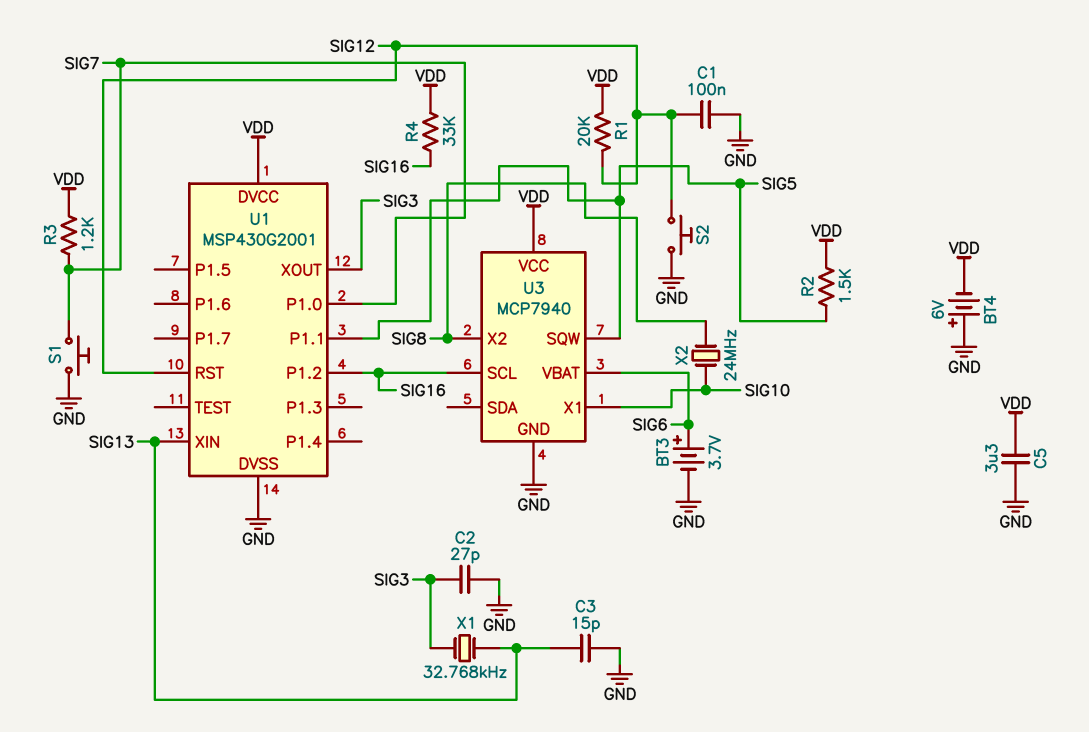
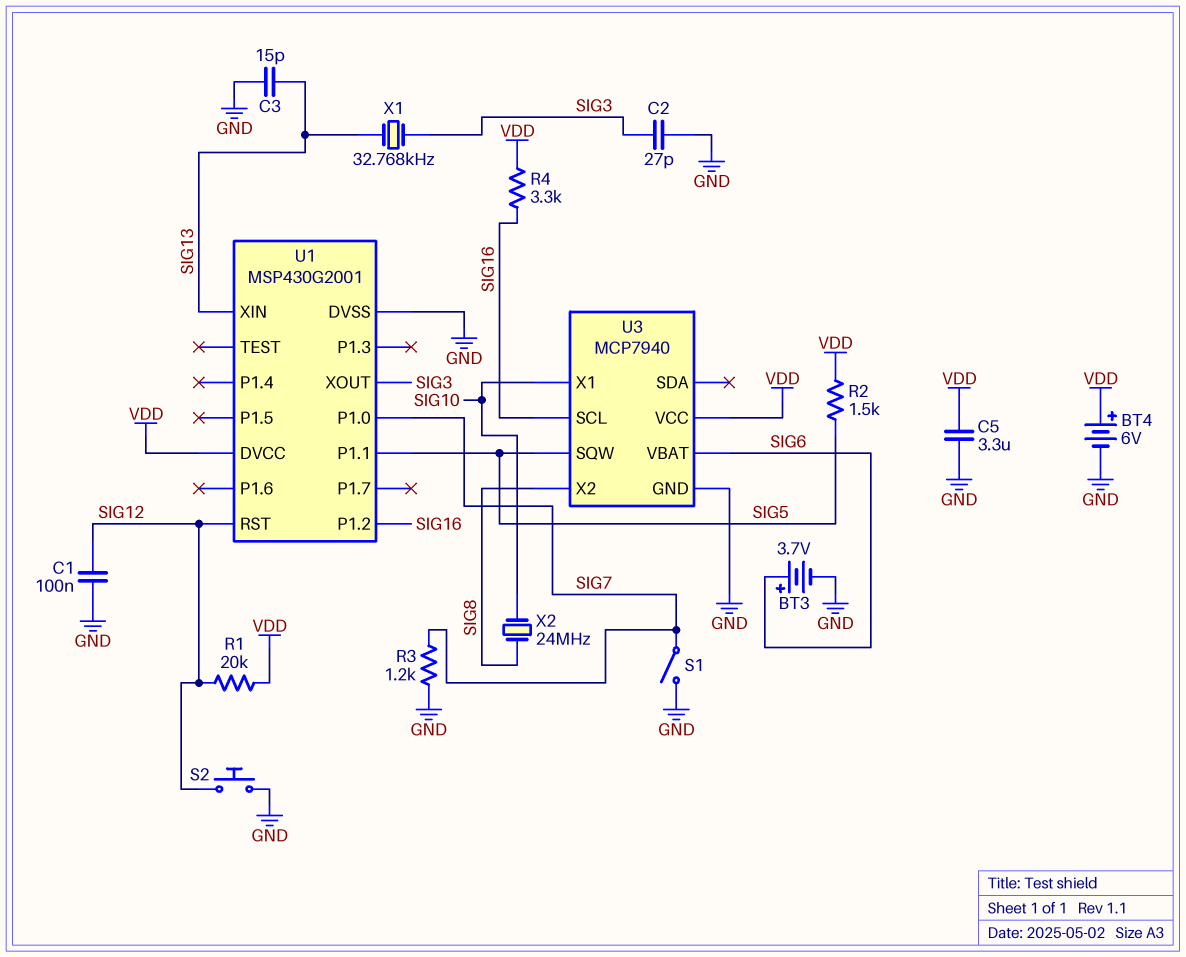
BT4: 6V (plus GND, minus VDD) -> 6V (plus VDD, minus GND)
R3: 1.2k (SIG7, VDD) -> 1.2k (GND, SIG7)
R4: 33k (SIG16, VDD) -> 3.3k (SIG16, VDD)
S1: button (GND, SIG7) -> switch (GND, SIG7)

